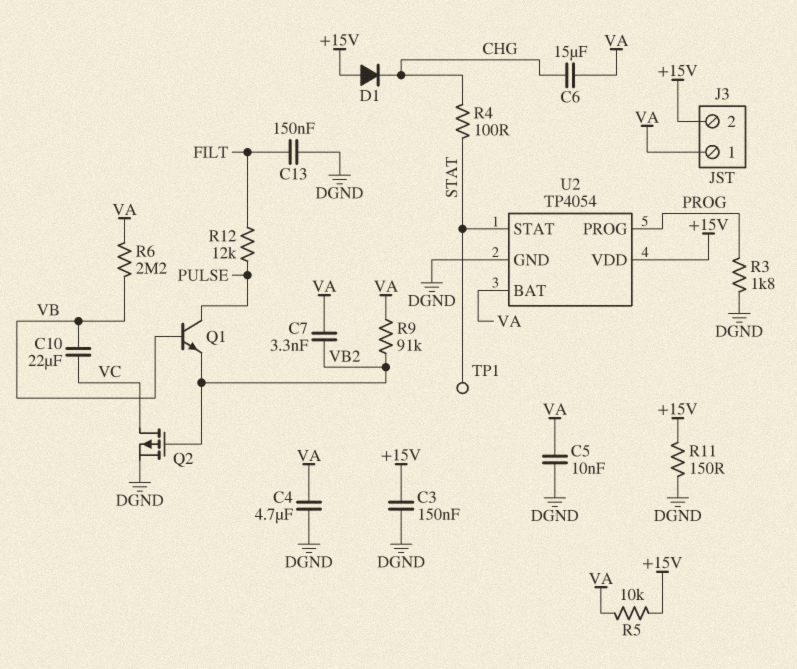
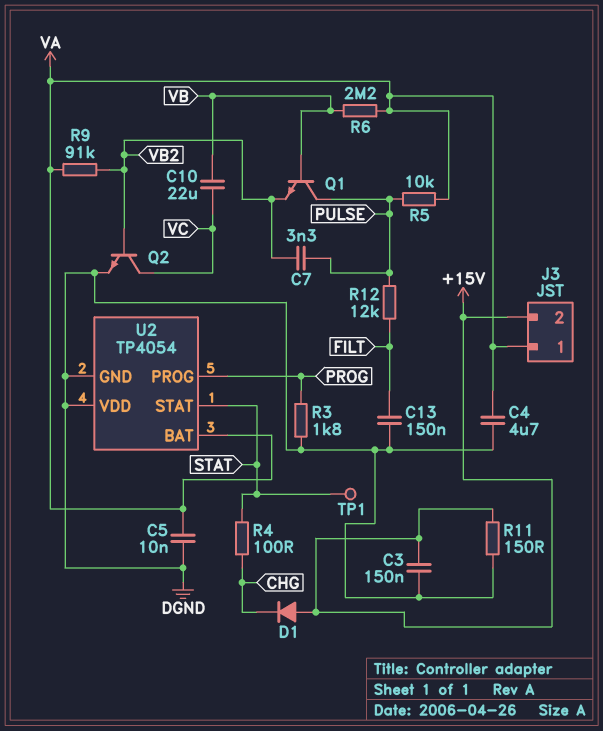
C6: 15uF (CHG, VA) -> none
C7: 3.3nF (VA, VB2) -> 3.3nF (PULSE, VB2)
Q2: PMOS (G VB2, D VC, S DGND) -> NPN (B VB2, C VC, E DGND)
R5: 10k (+15V, VA) -> 10k (PULSE, VA)
U2 pin VDD: +15V -> DGND

